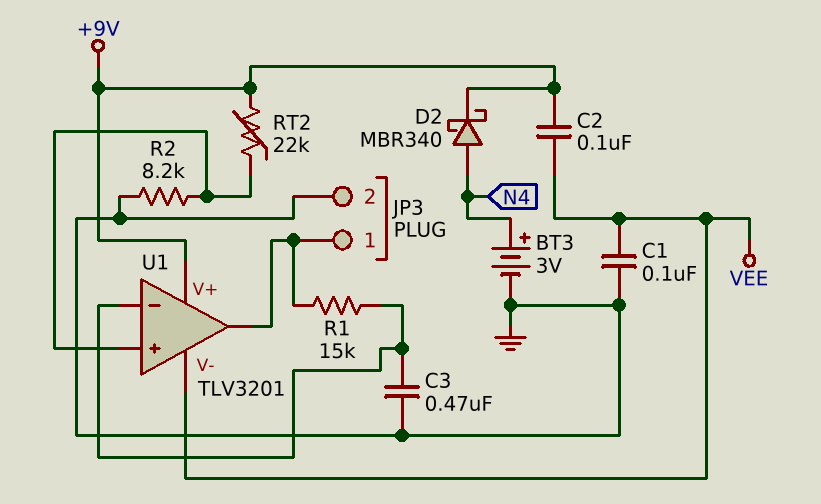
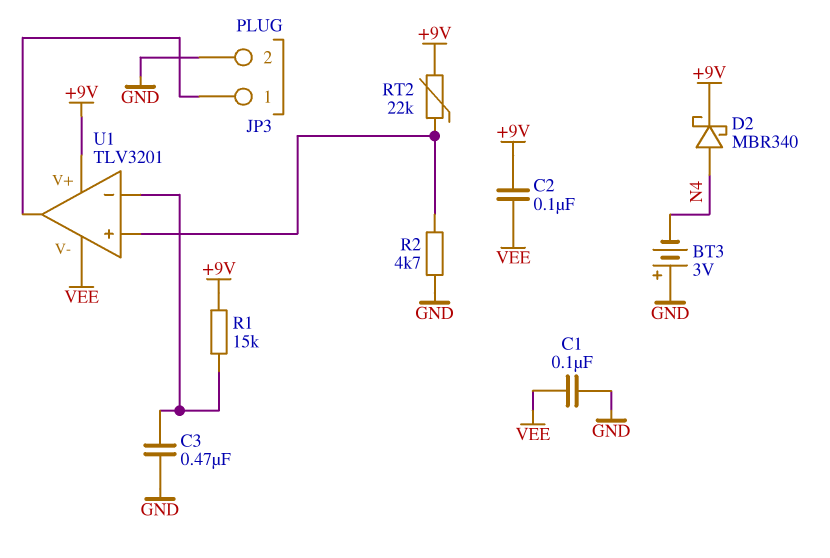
BT3: 3V (plus N4, minus GND) -> 3V (plus GND, minus N4)
R1: 15k (JP3/1, U1/in-) -> 15k (+9V, U1/in-)
R2: 8.2k (GND, U1/in+) -> 4.7k (GND, U1/in+)

